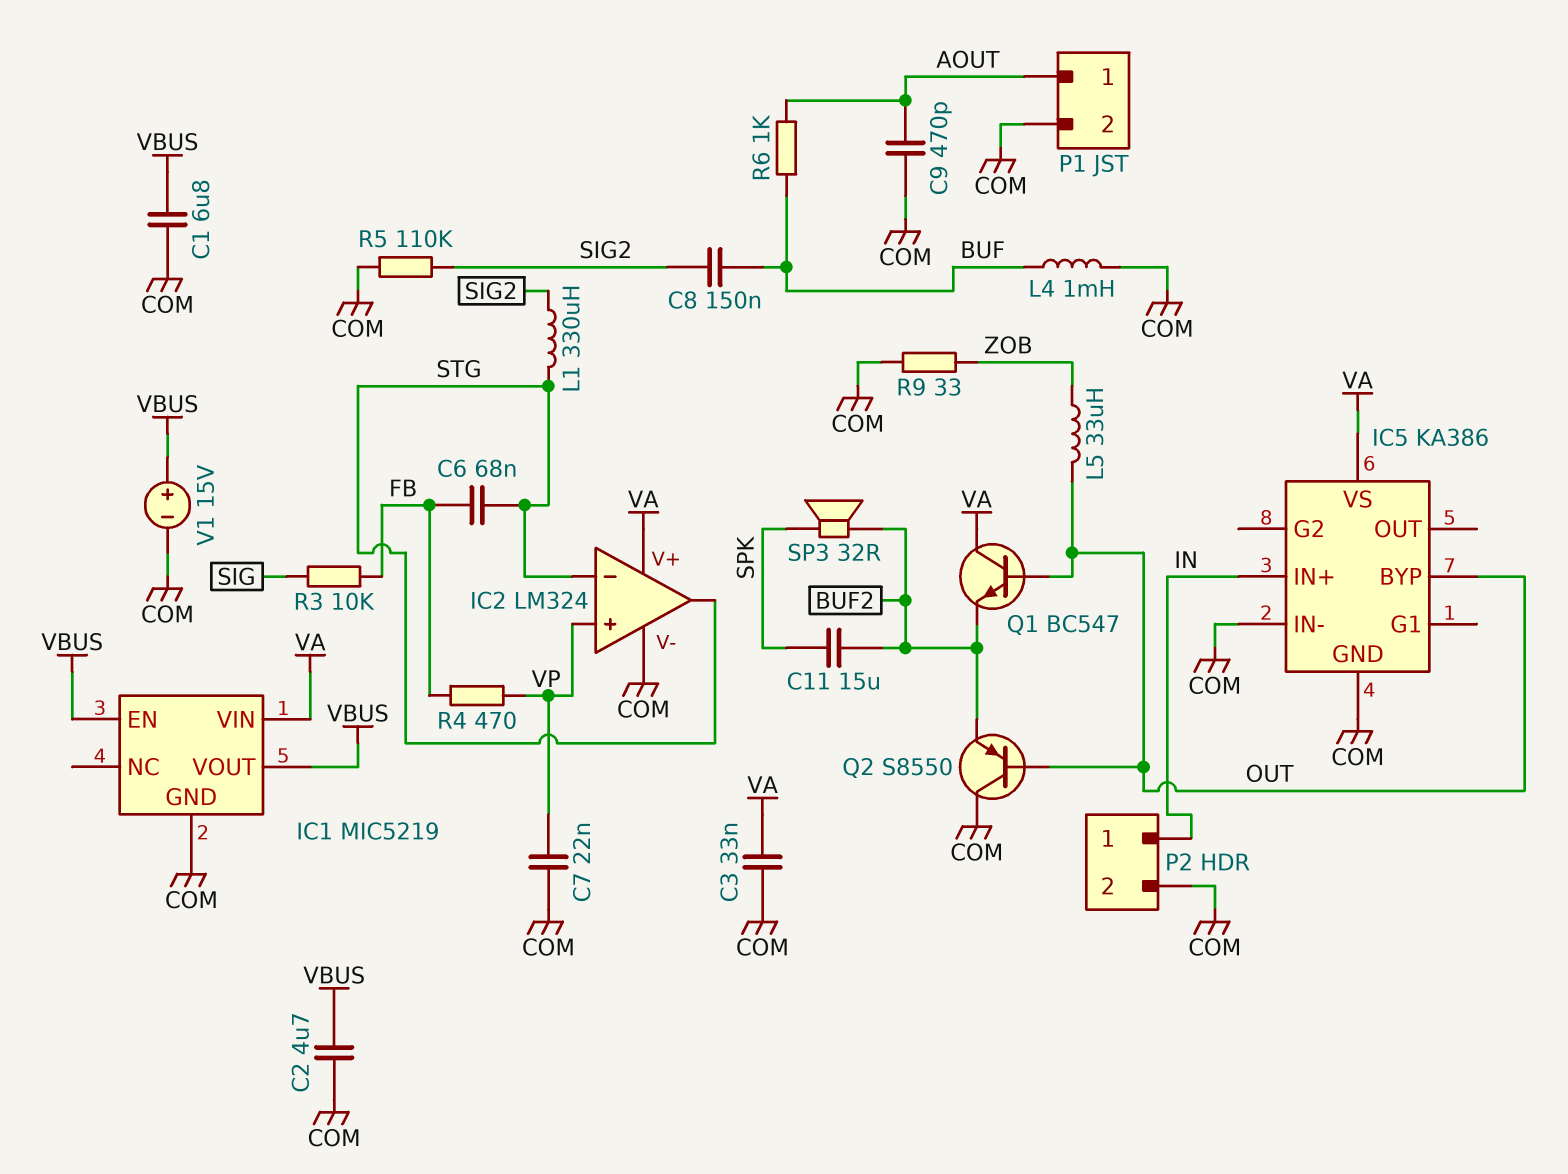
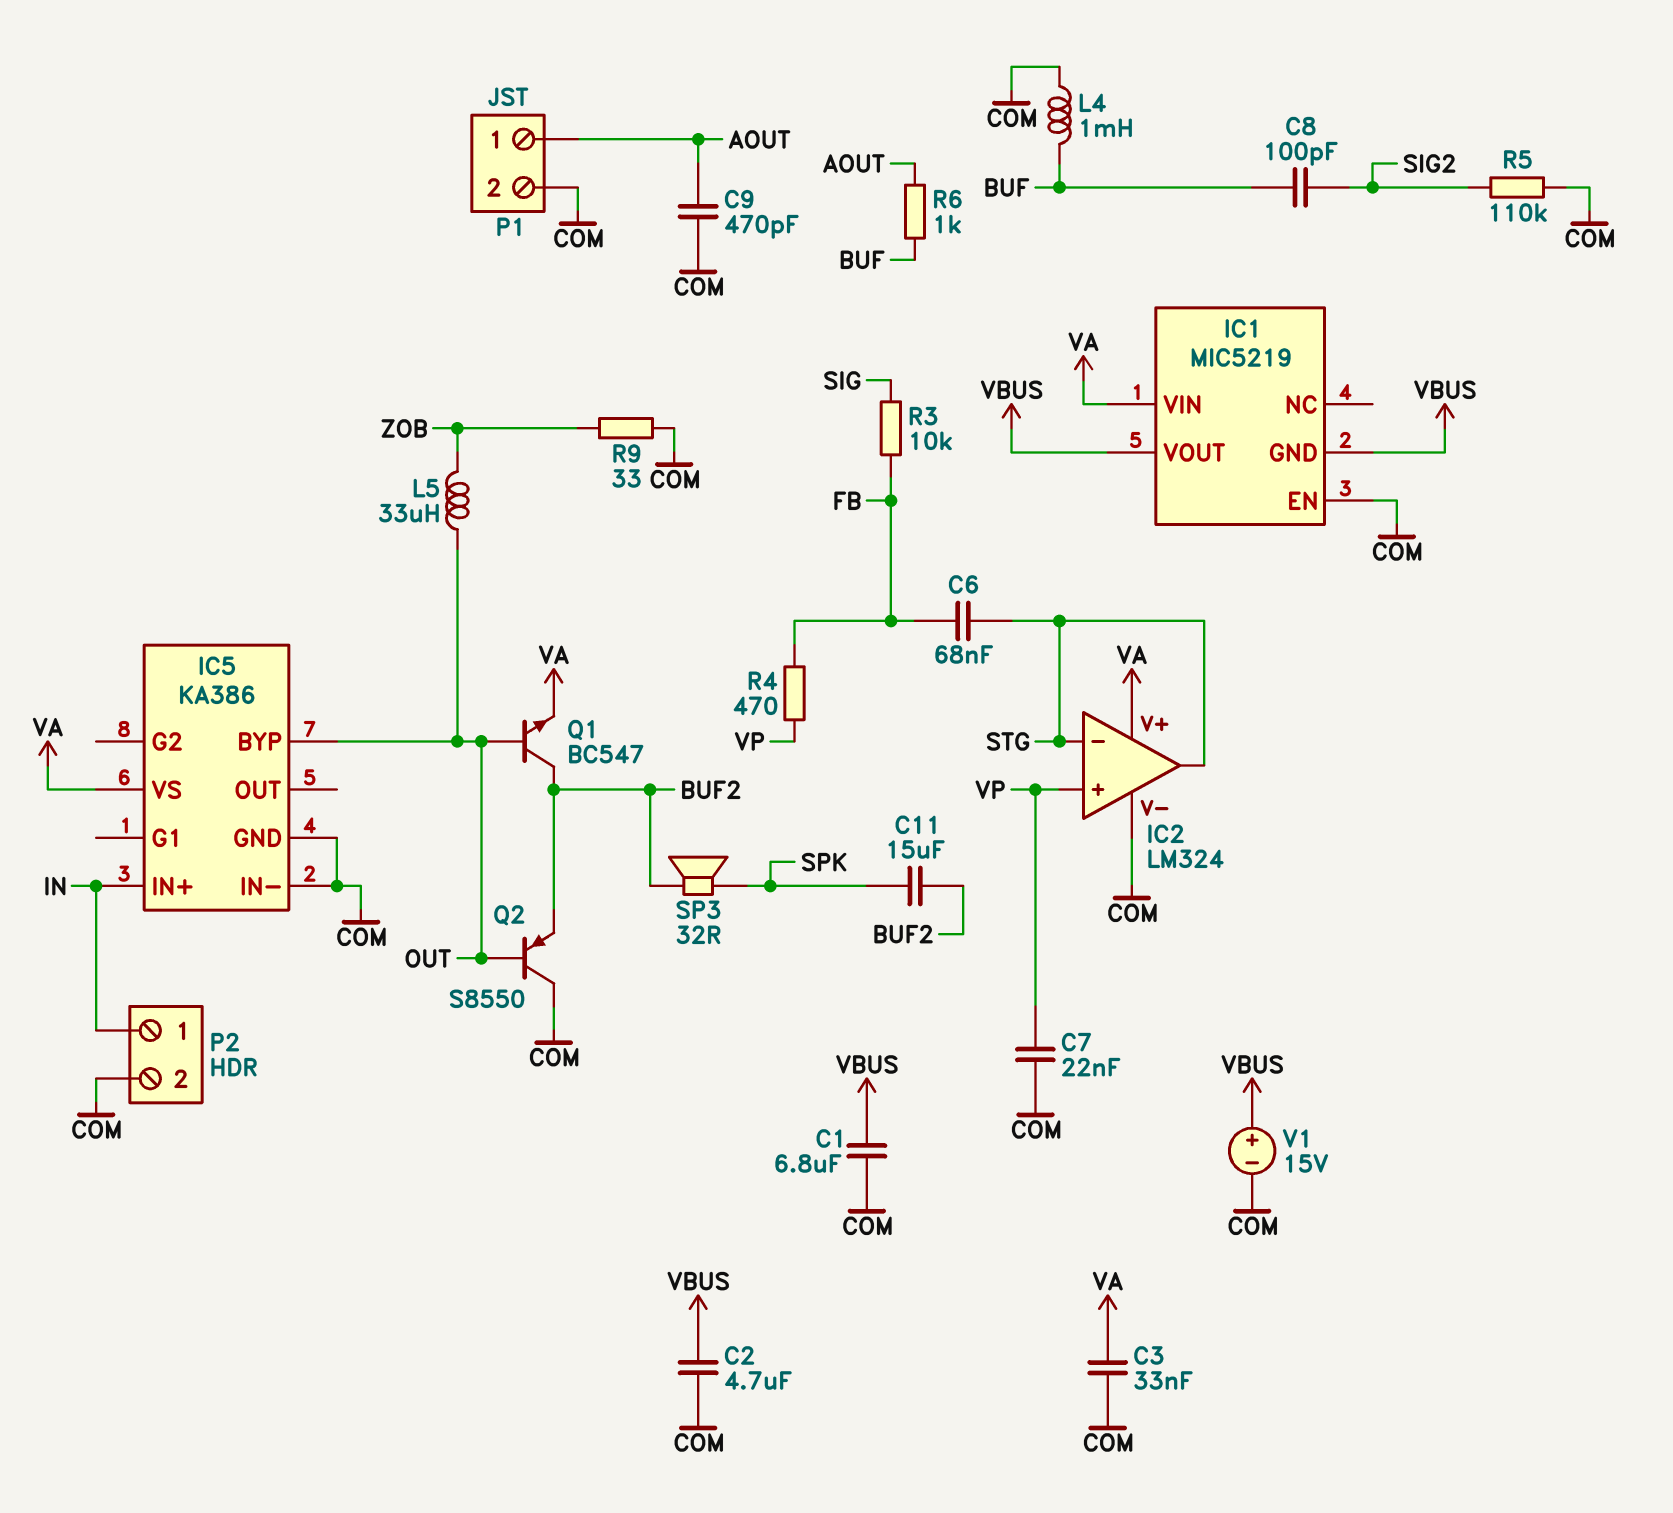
C8: 150nF (BUF, SIG2) -> 100pF (BUF, SIG2)
IC1 pin EN: VBUS -> COM
IC1 pin GND: COM -> VBUS
L1: 330uH (SIG2, STG) -> none
Q1: NPN BC547 (B OUT, C VA, E BUF2) -> NPN BC547 (B OUT, C BUF2, E VA)

